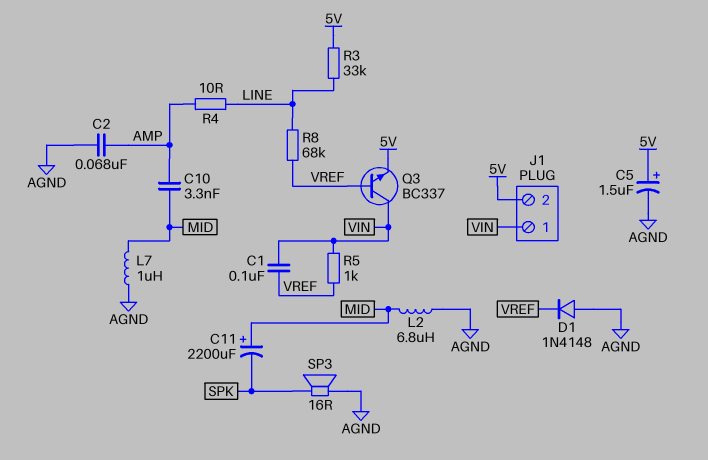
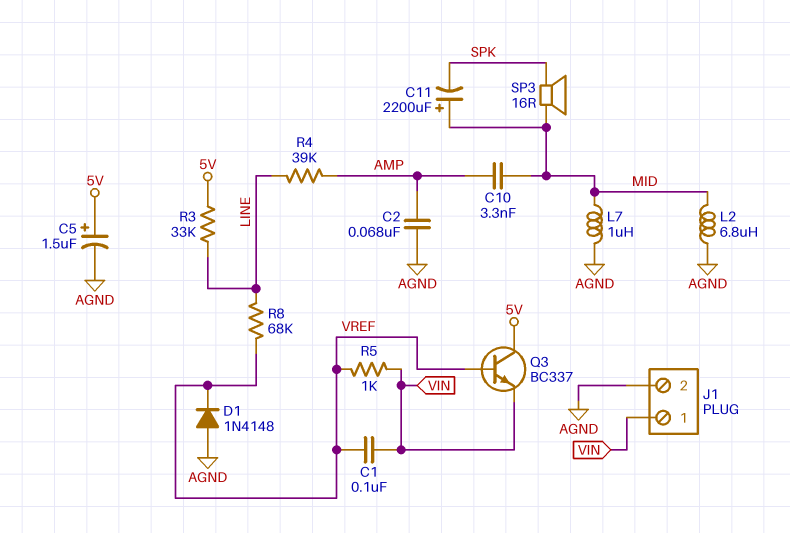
J1 pin 2: 5V -> AGND
Q3: NPN BC337 (B VREF, C VIN, E 5V) -> NPN BC337 (B VREF, C 5V, E VIN)
R4: 10 (AMP, LINE) -> 39k (AMP, LINE)
SP3: speaker 16R (AGND, SPK) -> speaker 16R (MID, SPK)

